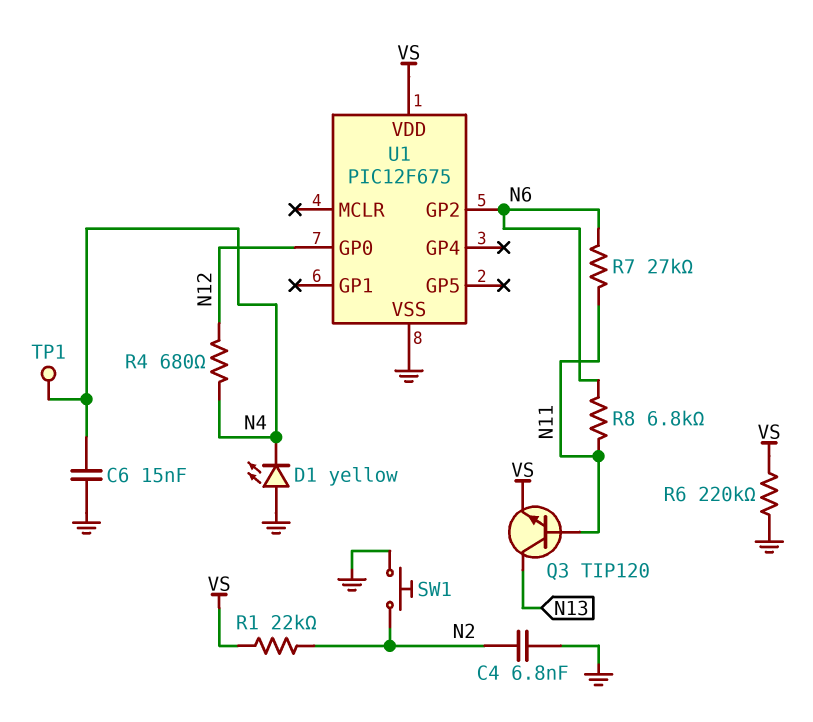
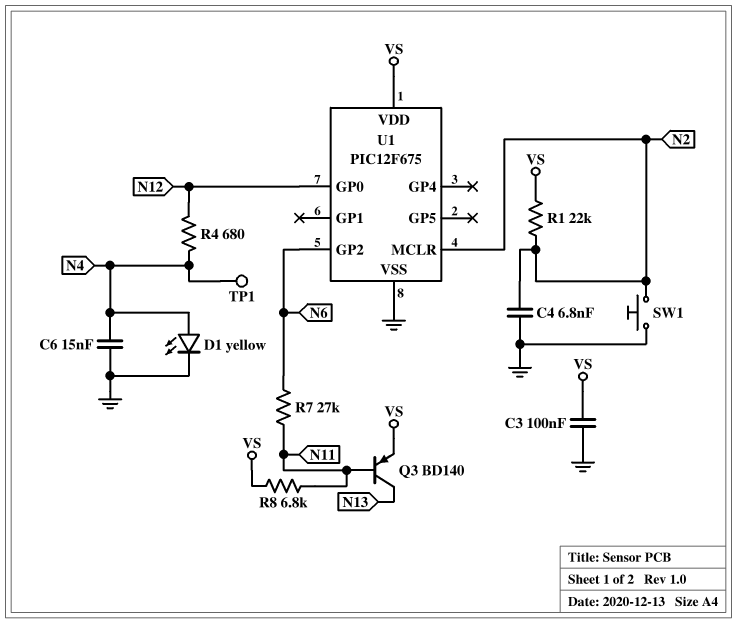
C3: none -> 100nF (GND, VS)
D1: LED yellow (A GND, K N4) -> LED yellow (A N4, K GND)
Q3: NPN TIP120 (B N11, C N13, E VS) -> PNP BD140 (B N11, C N13, E VS)
R6: 220k (GND, VS) -> none
R8: 6.8k (N6, N11) -> 6.8k (N11, VS)
U1 pin MCLR: none -> N2

